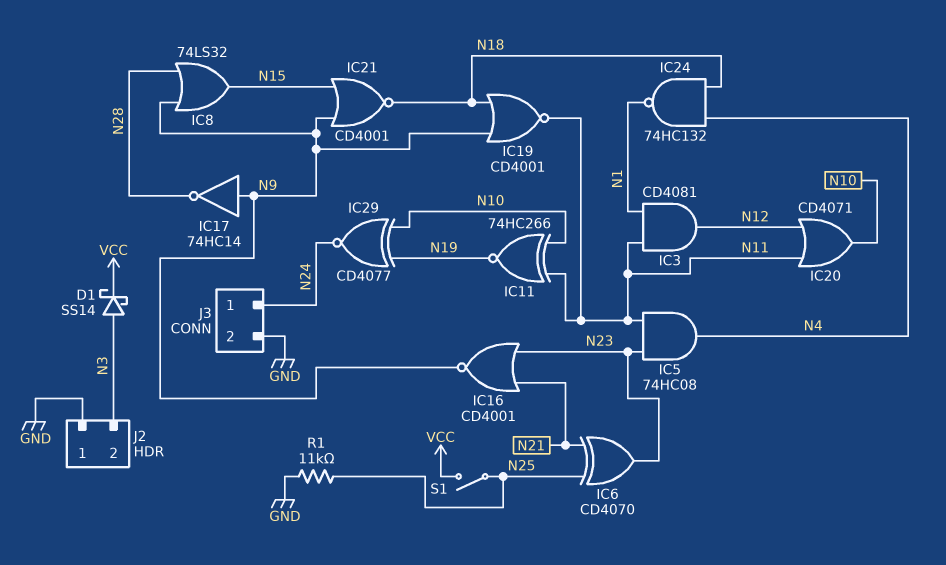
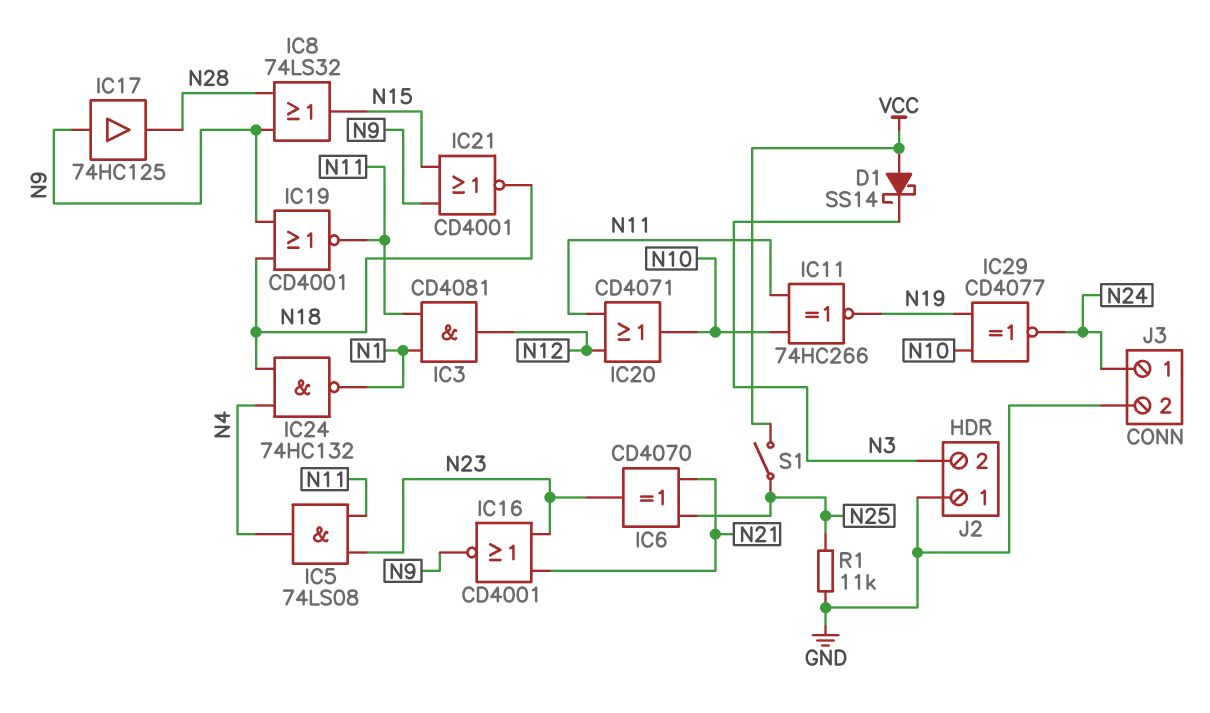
D1: schottky SS14 (A N3, K VCC) -> schottky SS14 (A VCC, K N3)
IC5: AND 74HC08 (in N11, in N23, out N4) -> AND 74LS08 (in N11, in N23, out N4)
IC17: NOT 74HC14 (in N9, out N28) -> buffer 74HC125 (in N9, out N28)

